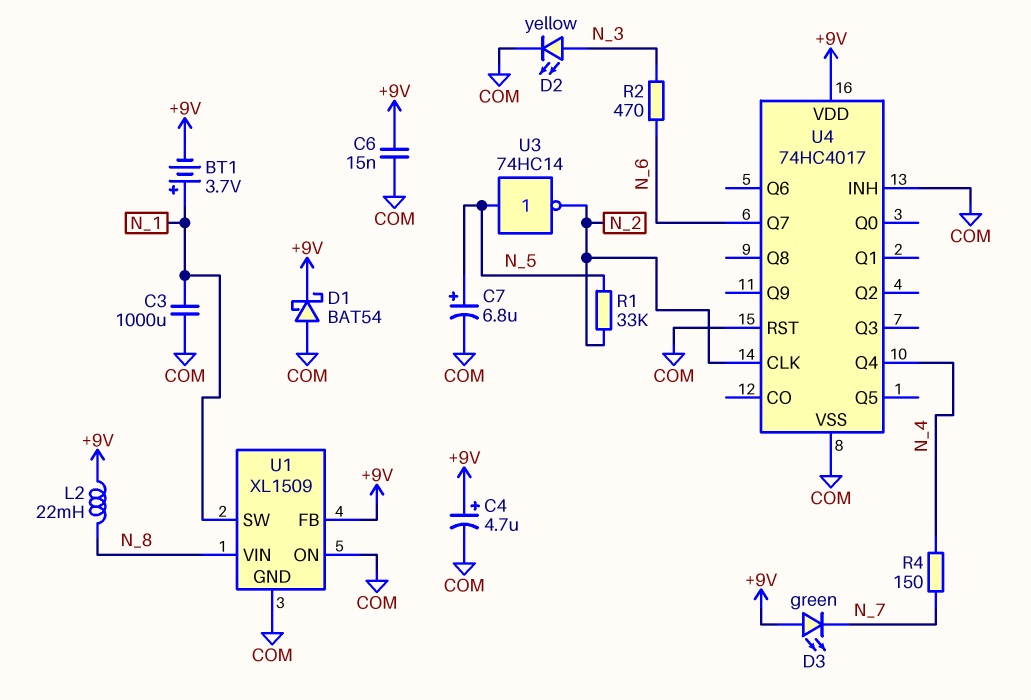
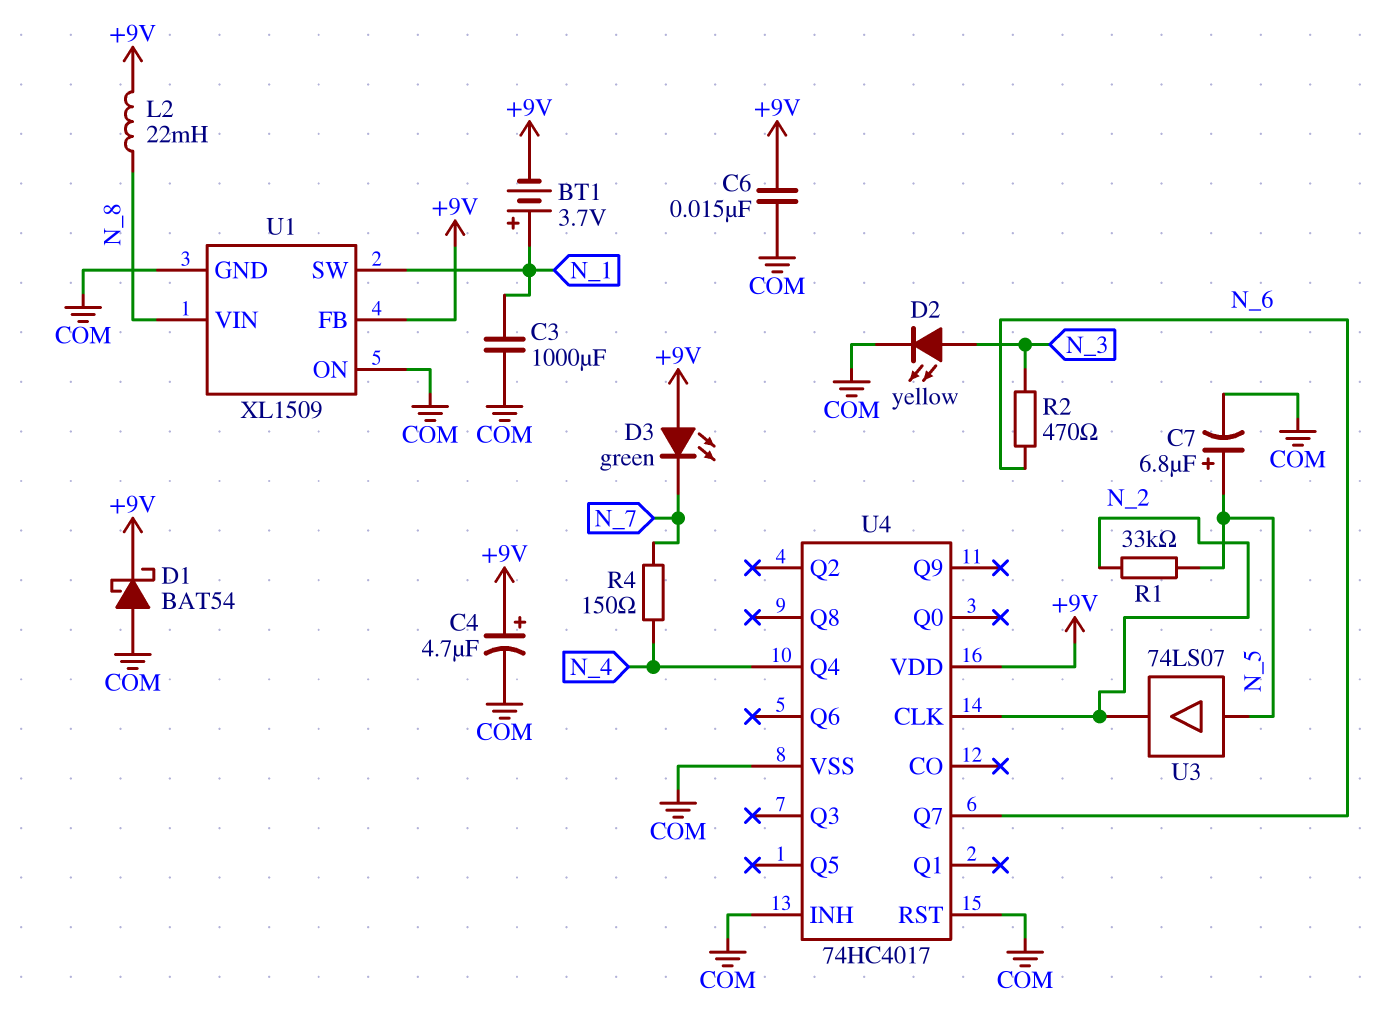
U3: NOT 74HC14 (in N_5, out N_2) -> buffer 74LS07 (in N_5, out N_2)

